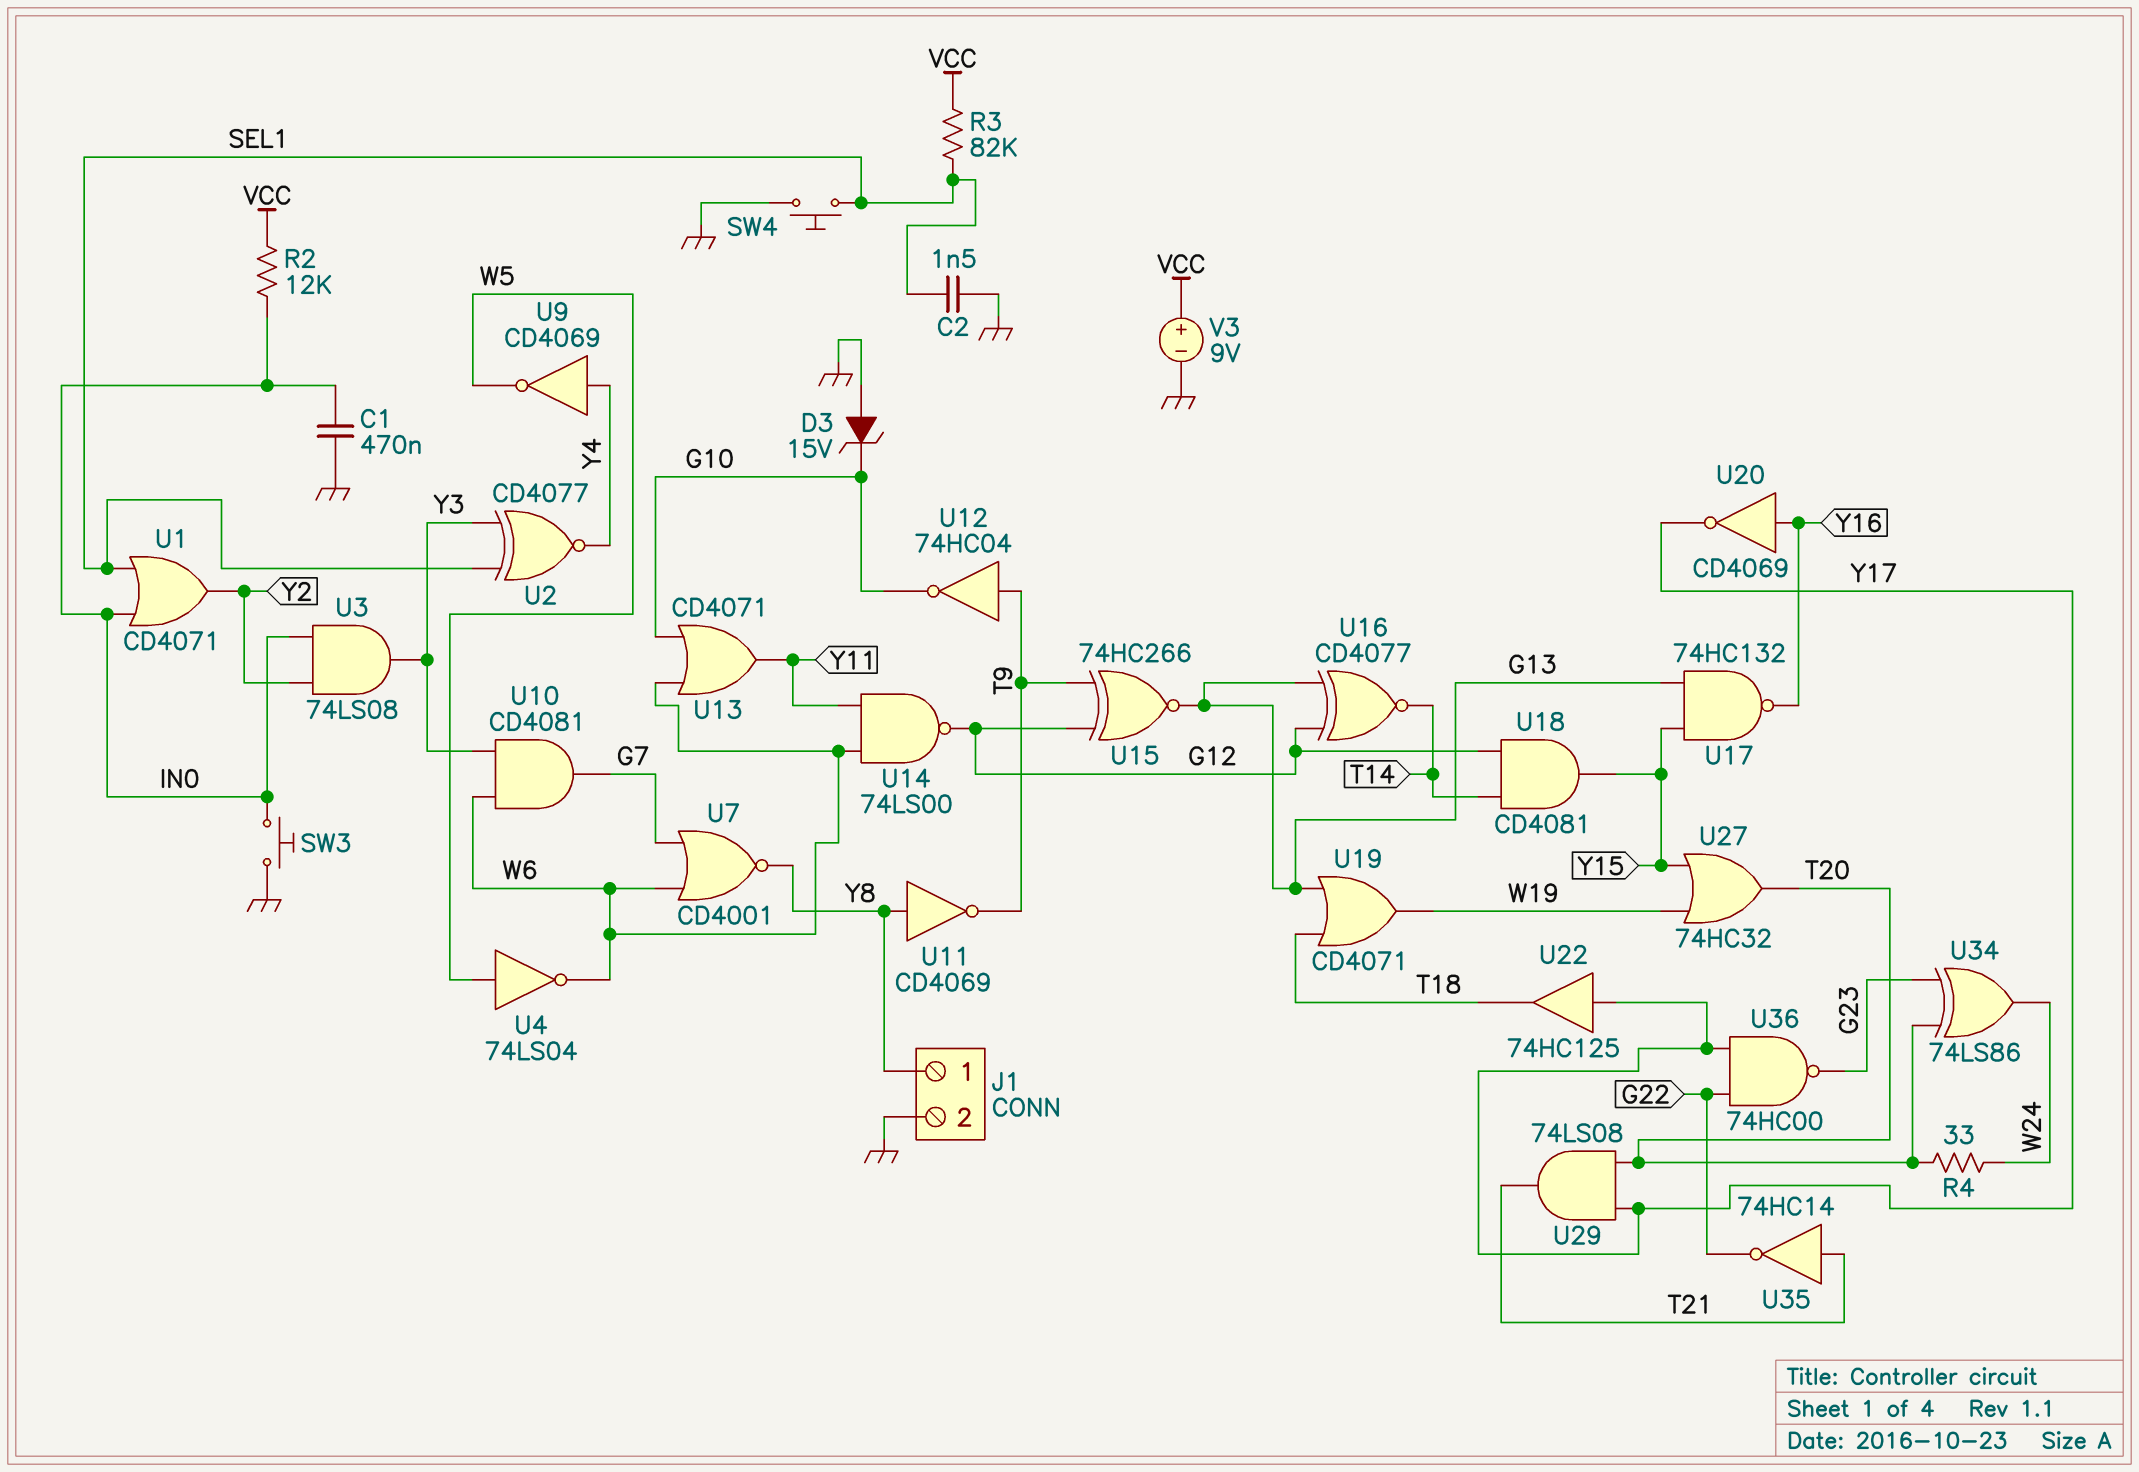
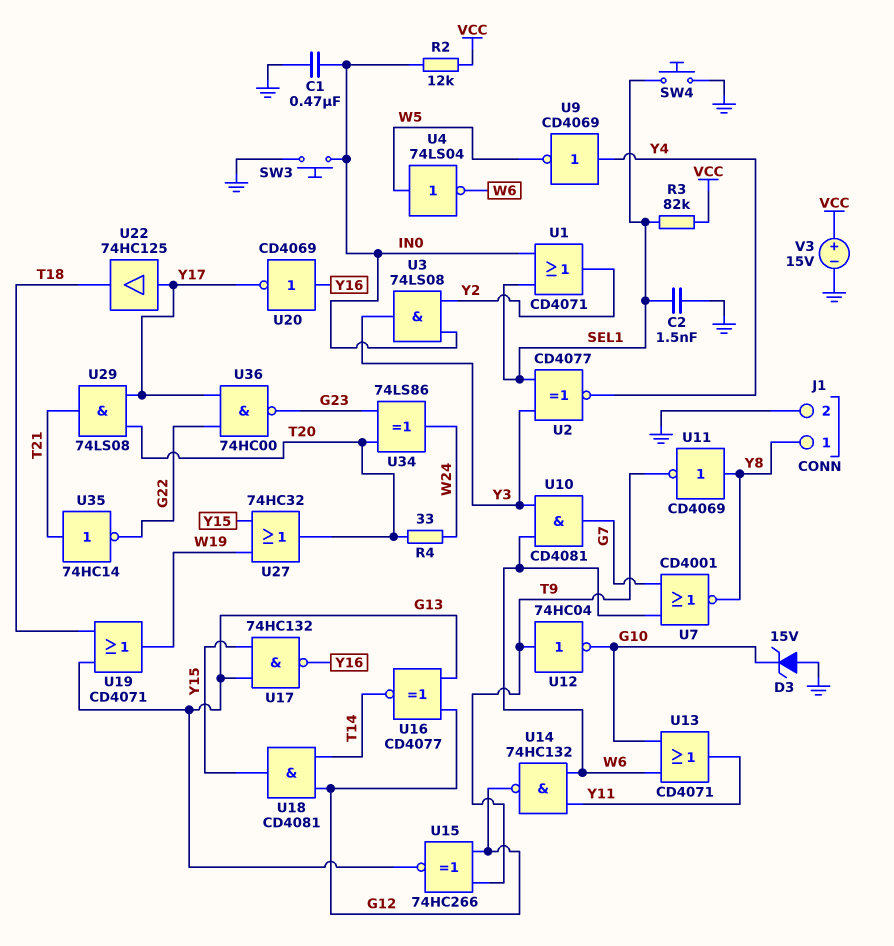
U14: NAND 74LS00 (in W6, in Y11, out G12) -> NAND 74HC132 (in W6, in Y11, out G12)
V3: 9V (plus VCC, minus GND) -> 15V (plus VCC, minus GND)

